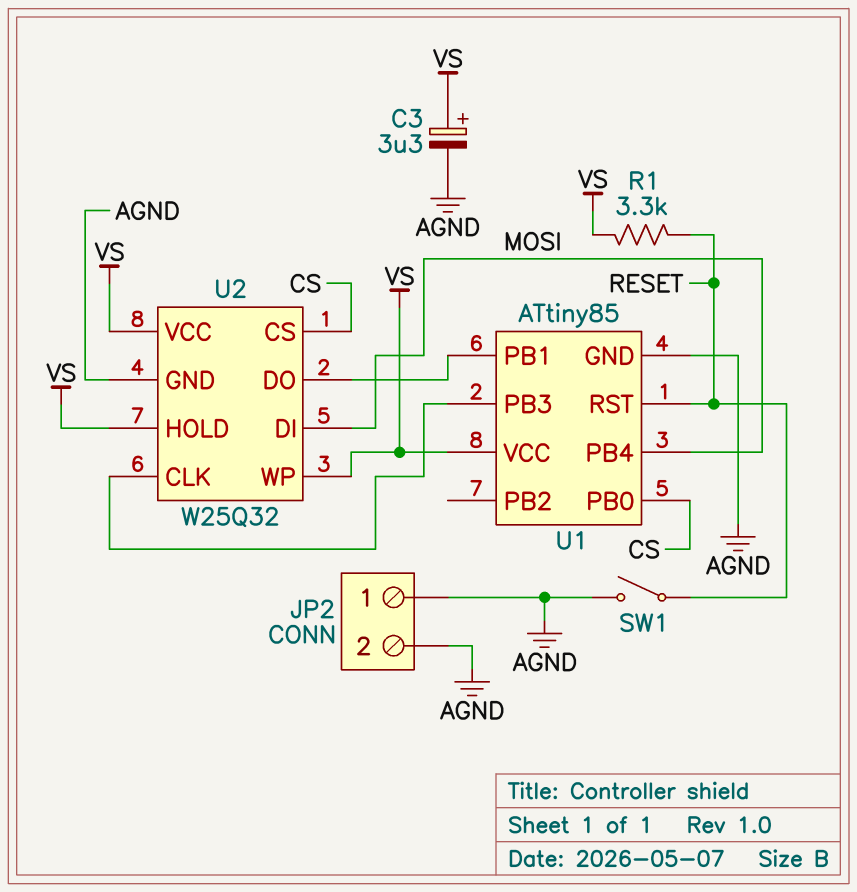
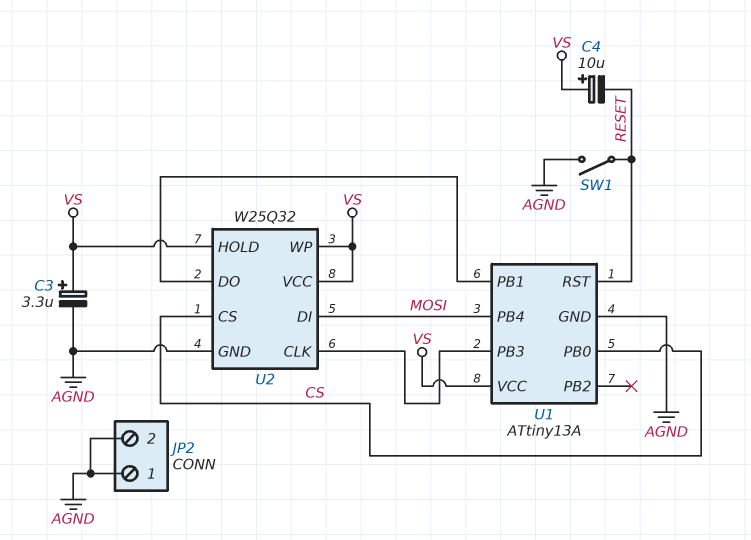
C4: none -> 10uF (plus VS, minus RESET)
R1: 3.3k (RESET, VS) -> none
U1: ATtiny85 -> ATtiny13A

